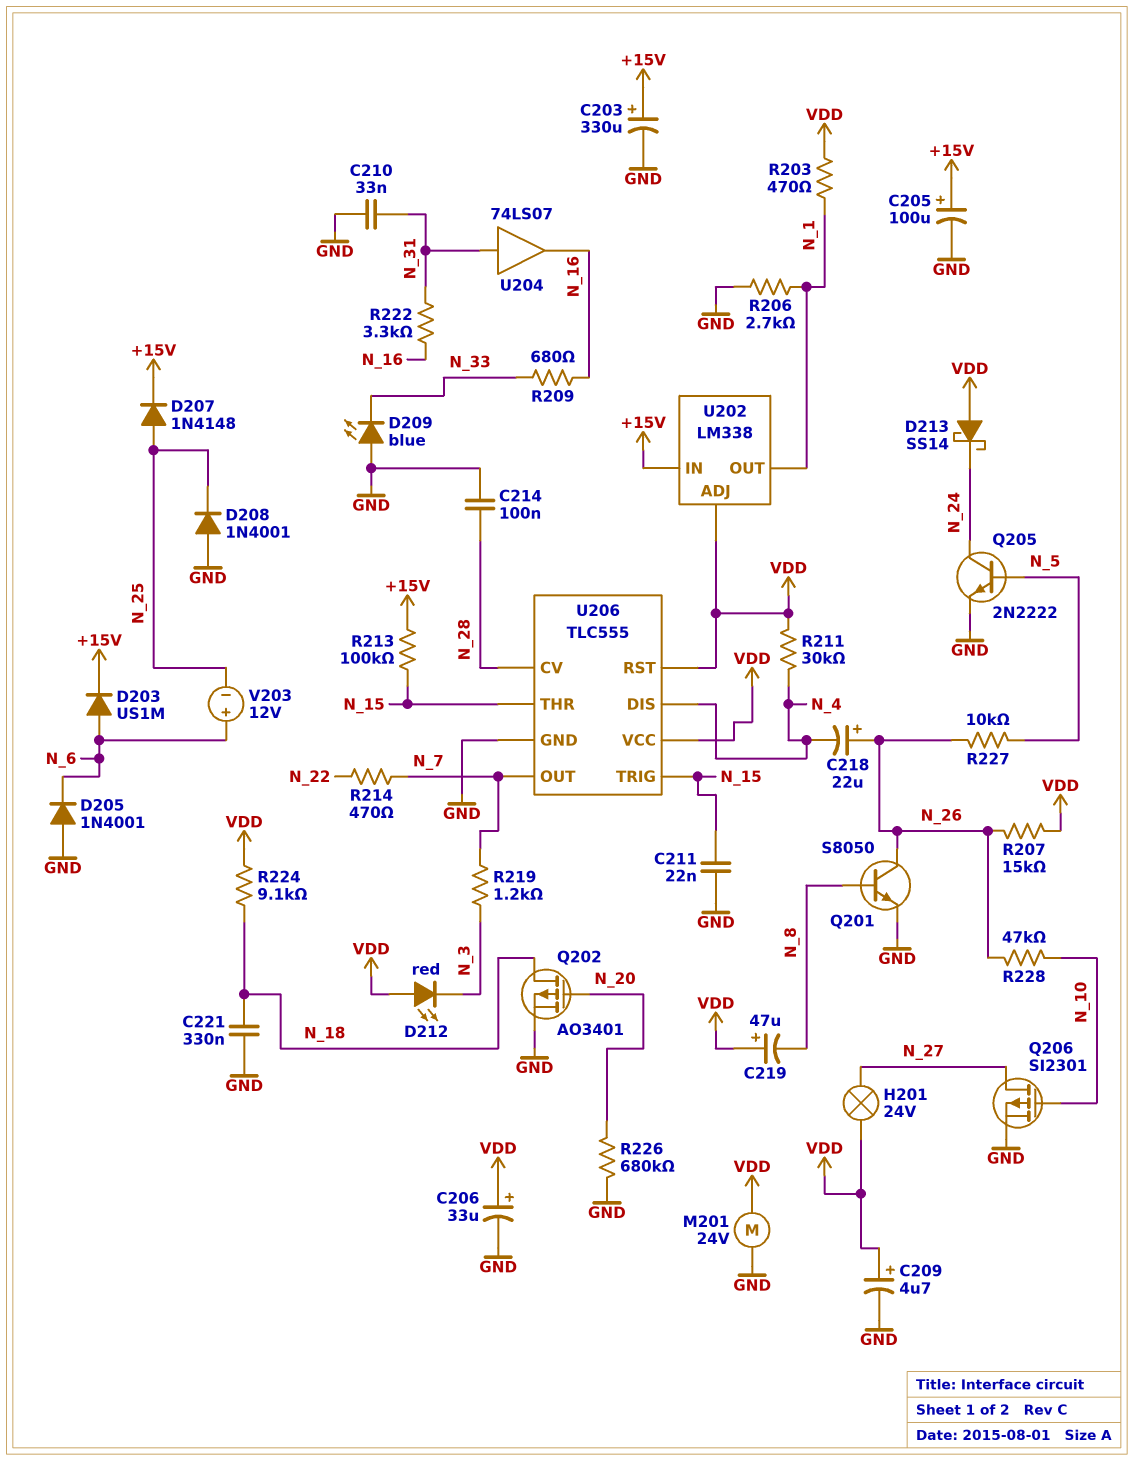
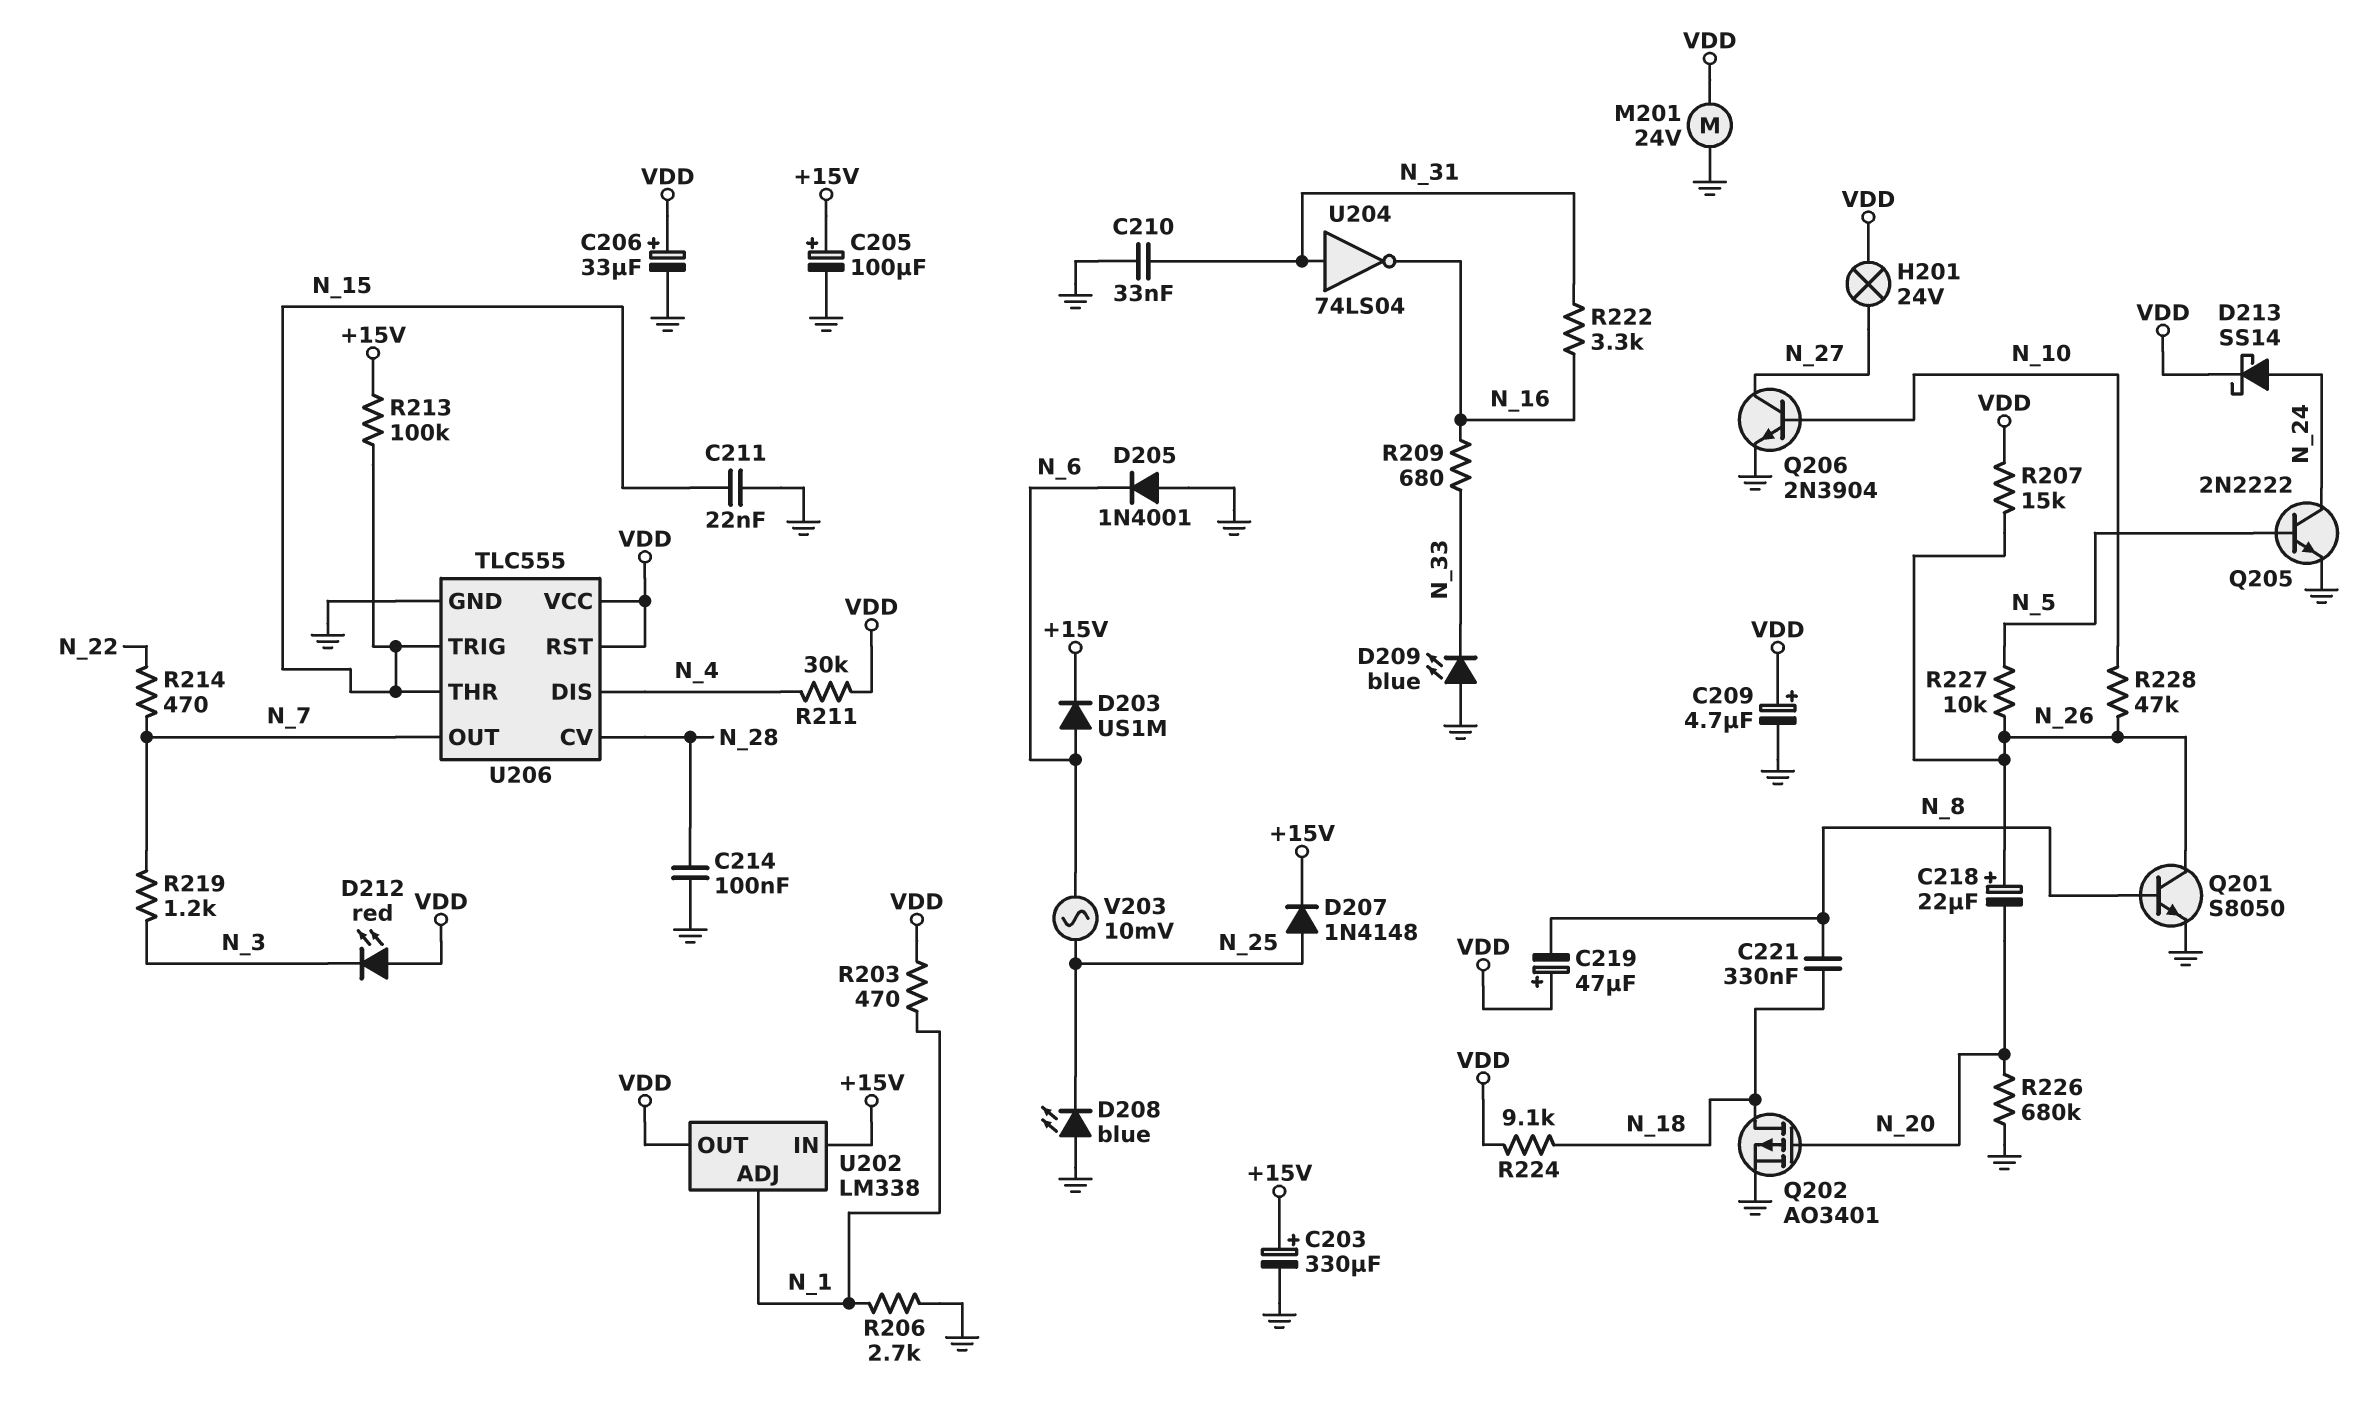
C218: 22uF (plus N_26, minus N_4) -> 22uF (plus N_26, minus N_20)
C221: 330nF (GND, N_18) -> 330nF (N_8, N_18)
D208: diode 1N4001 (A GND, K N_25) -> LED blue (A GND, K N_25)
D213: schottky SS14 (A VDD, K N_24) -> schottky SS14 (A N_24, K VDD)
Q206: PMOS SI2301 (G N_10, D N_27, S GND) -> NPN 2N3904 (B N_10, C N_27, E GND)
U202 pin ADJ: VDD -> N_1
U202 pin OUT: N_1 -> VDD
U204: buffer 74LS07 (in N_31, out N_16) -> NOT 74LS04 (in N_31, out N_16)
V203: 12V (plus N_6, minus N_25) -> AC 10mV (N_6, N_25)

